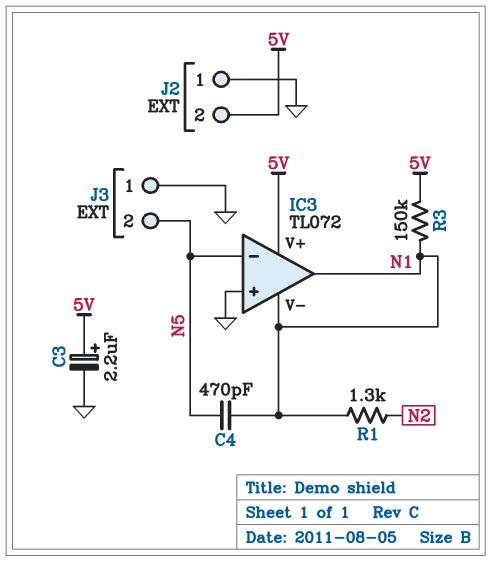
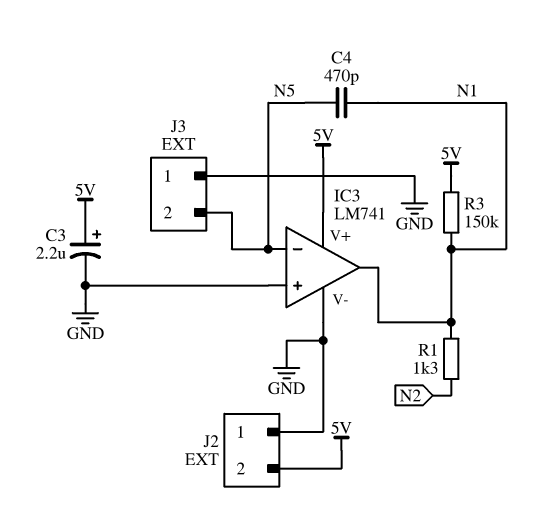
IC3: TL072 -> LM741
IC3 pin V-: N1 -> GND

